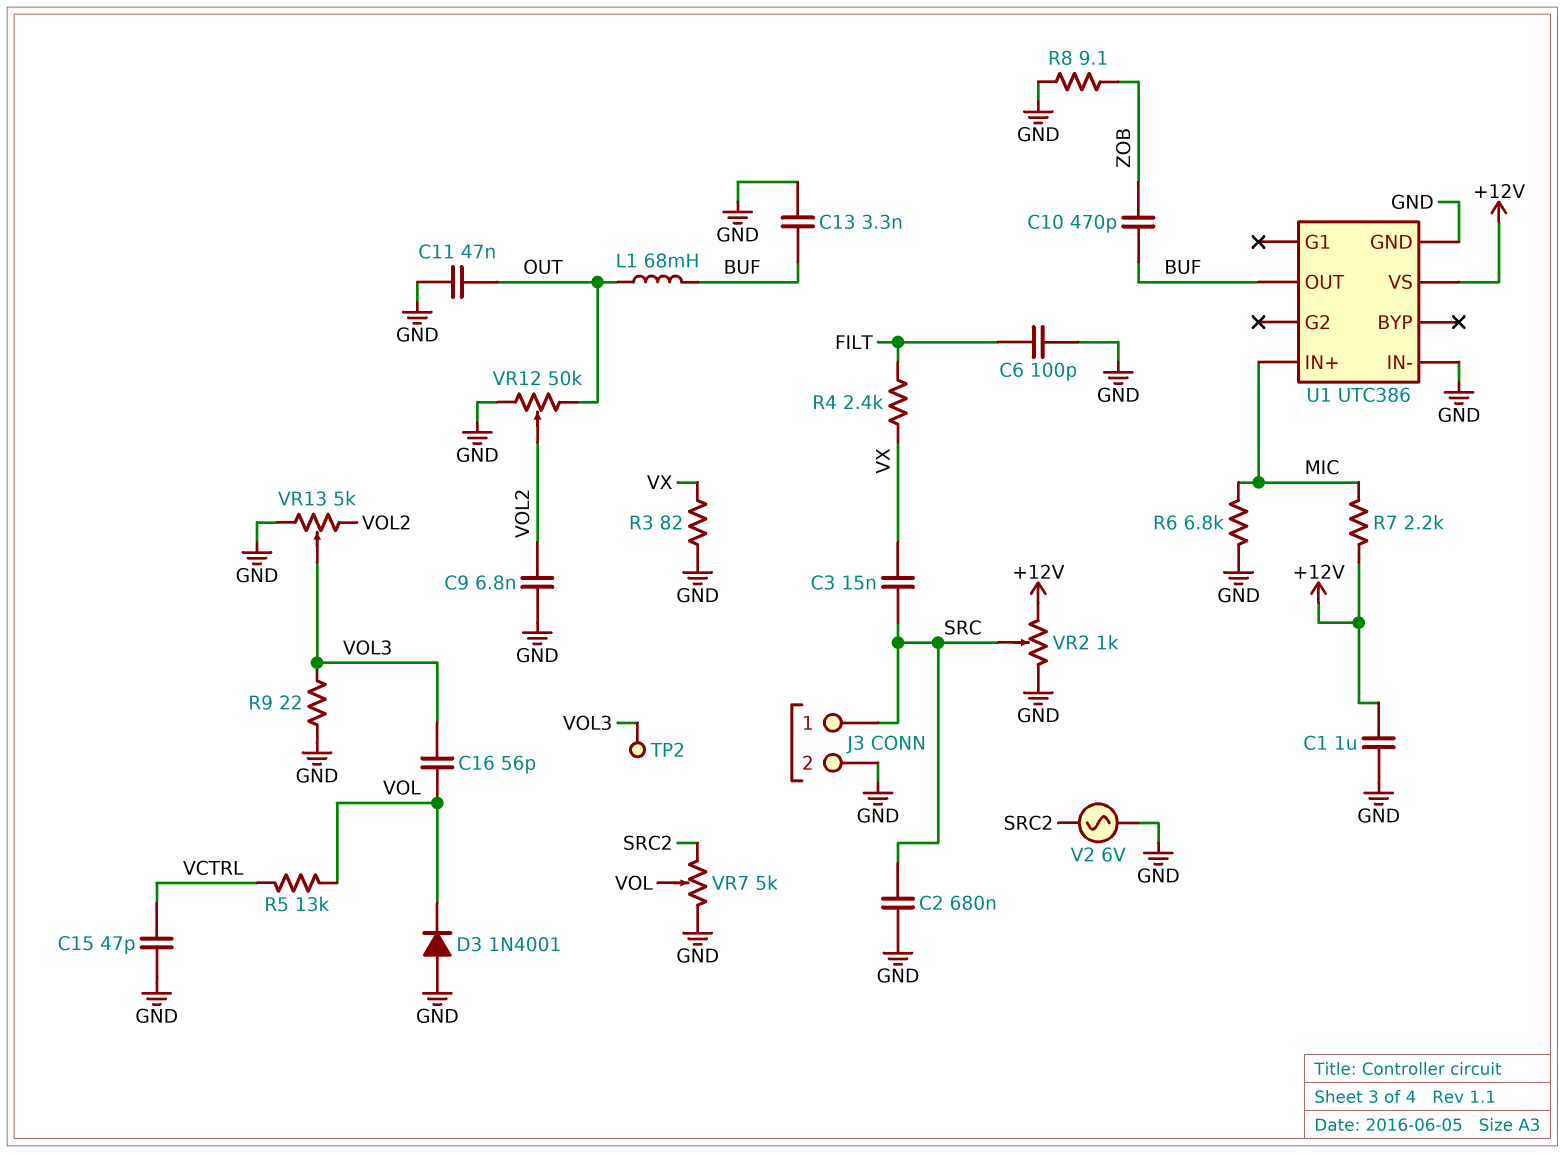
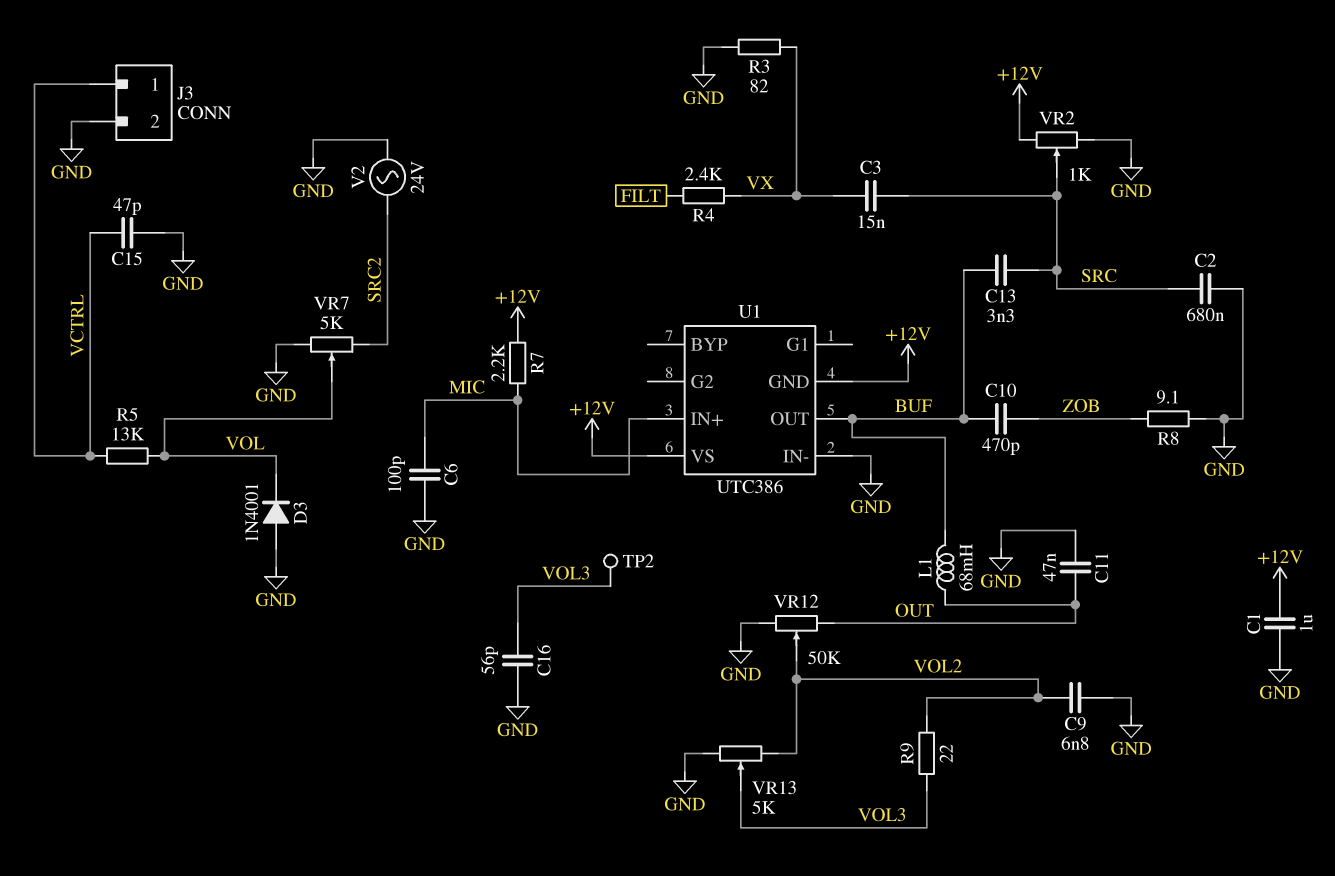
C6: 100pF (FILT, GND) -> 100pF (GND, MIC)
C13: 3.3nF (BUF, GND) -> 3.3nF (BUF, SRC)
C16: 56pF (VOL, VOL3) -> 56pF (GND, VOL3)
J3 pin 1: SRC -> VCTRL
R6: 6.8k (GND, MIC) -> none
R9: 22 (GND, VOL3) -> 22 (VOL2, VOL3)
U1 pin GND: GND -> +12V
V2: AC 6V (GND, SRC2) -> AC 24V (GND, SRC2)

